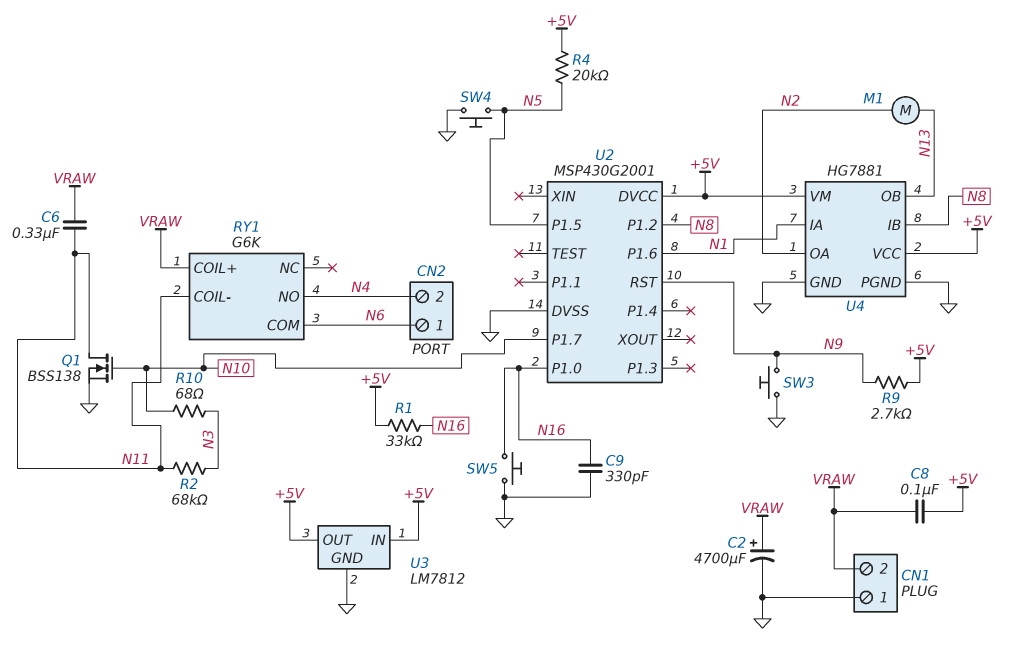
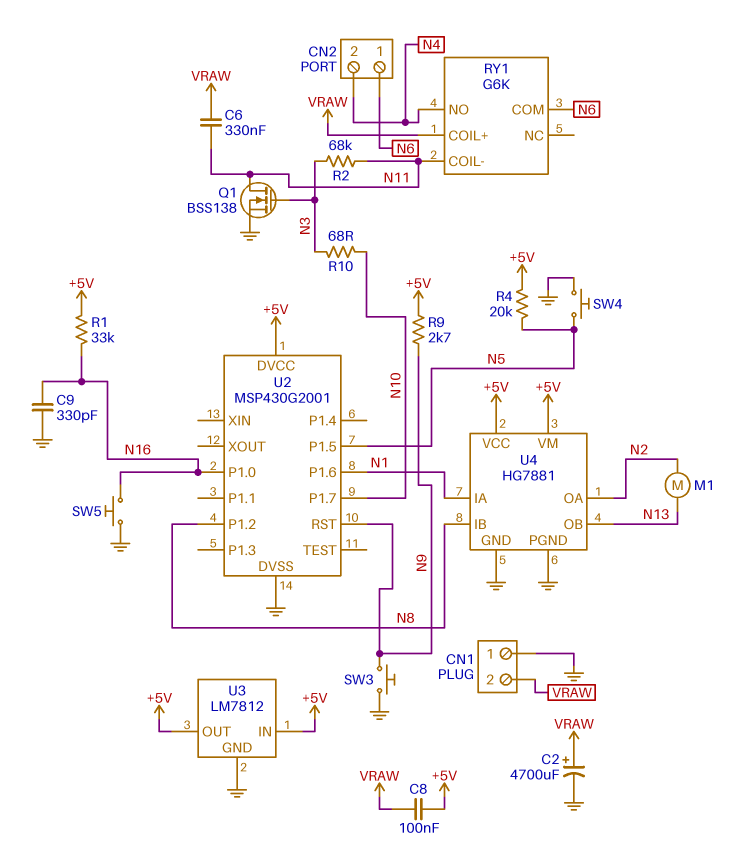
Q1: NMOS BSS138 (G N10, D N11, S GND) -> NMOS BSS138 (G N3, D N11, S GND)

